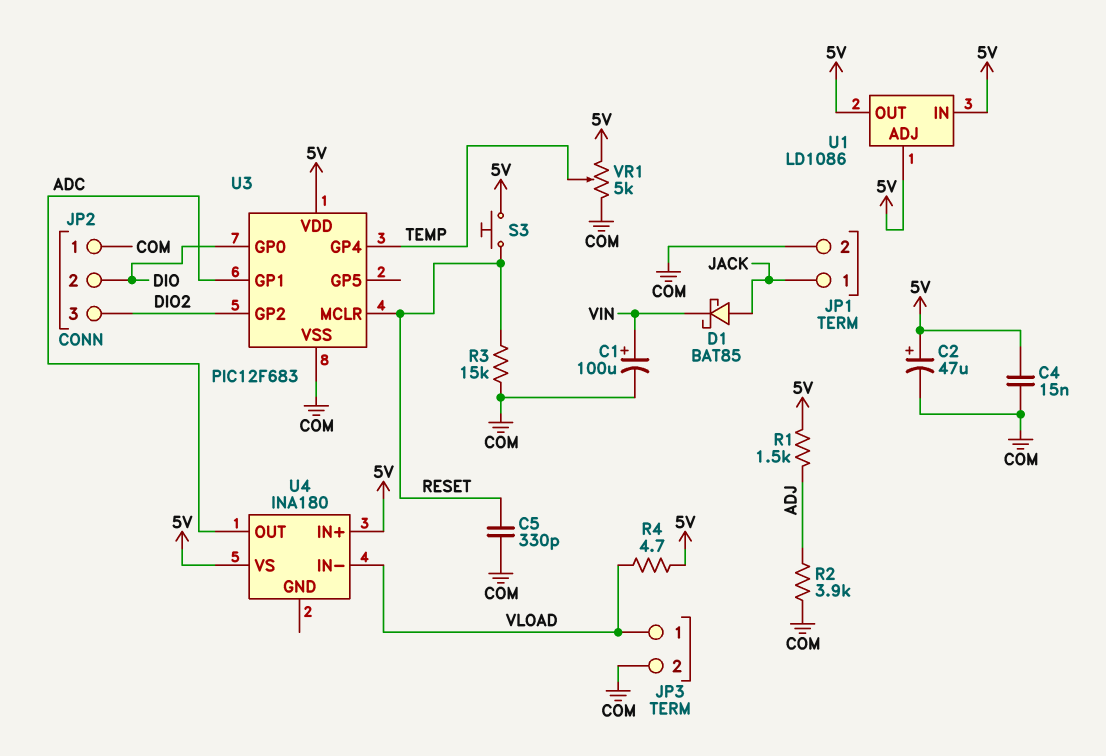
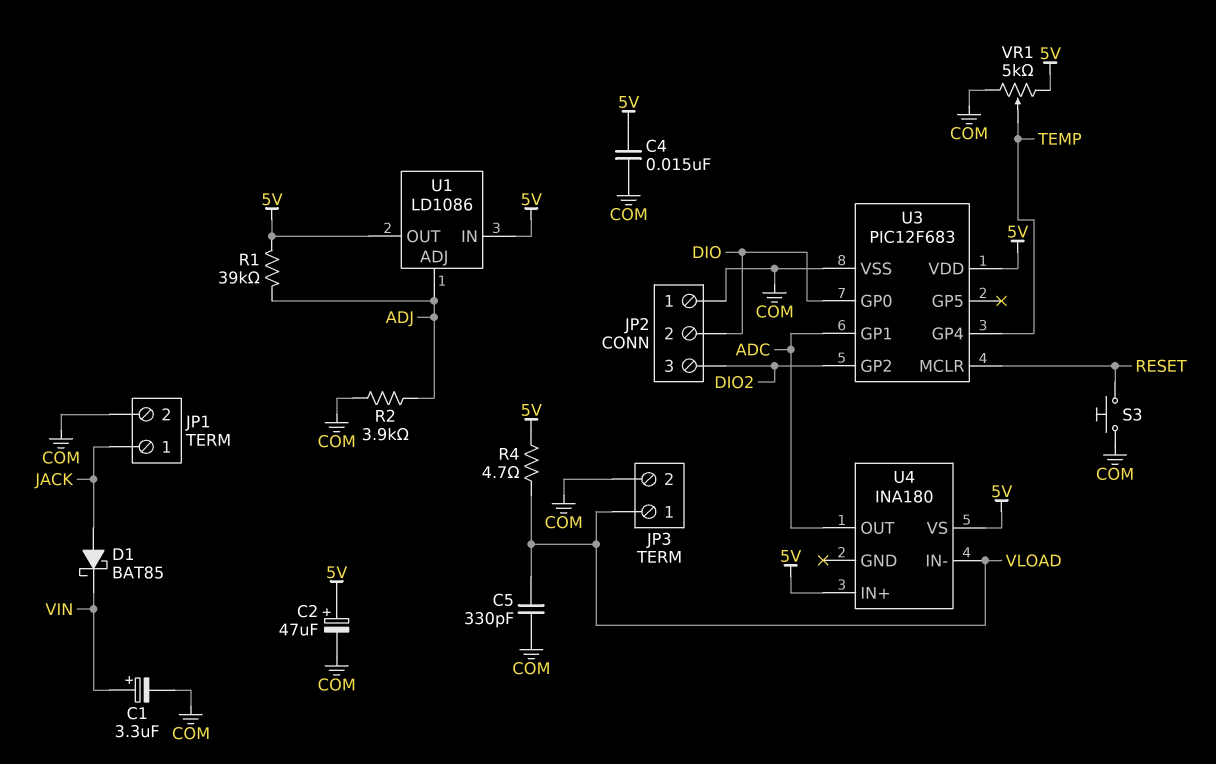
C1: 100uF (plus VIN, minus COM) -> 3.3uF (plus VIN, minus COM)
C5: 330pF (COM, RESET) -> 330pF (COM, VLOAD)
R1: 1.5k (5V, ADJ) -> 39k (5V, ADJ)
R3: 15k (COM, RESET) -> none
S3: button (5V, RESET) -> button (COM, RESET)
U1 pin ADJ: 5V -> ADJ

